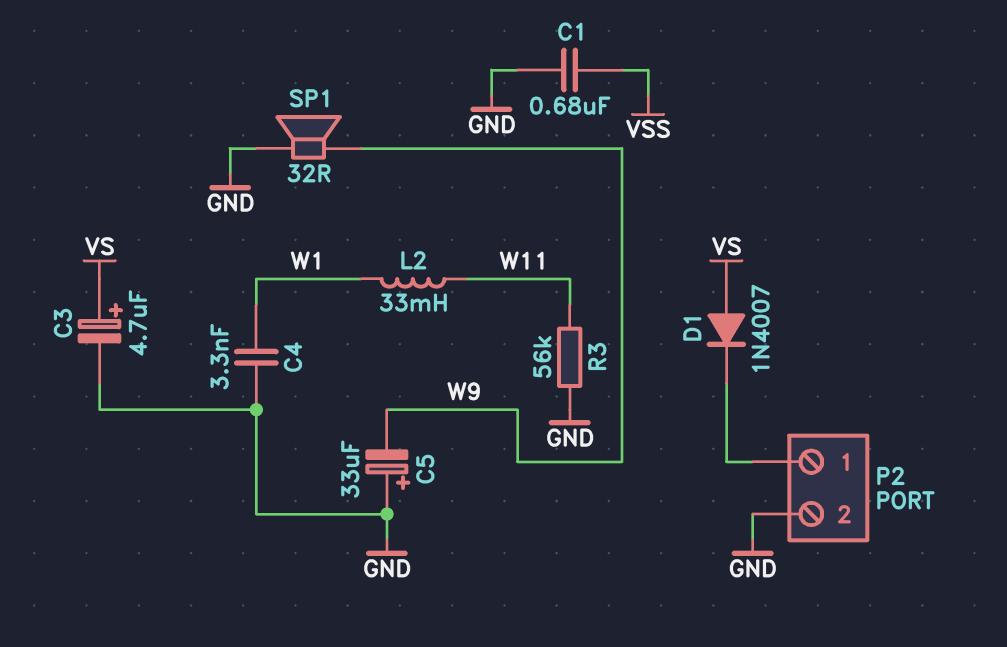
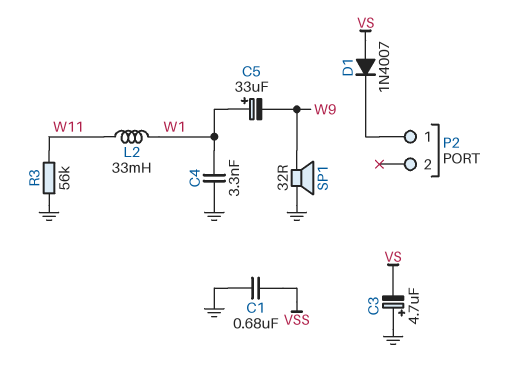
C3: 4.7uF (plus VS, minus GND) -> 4.7uF (plus GND, minus VS)
C5: 33uF (plus GND, minus W9) -> 33uF (plus W1, minus W9)
P2 pin 2: GND -> none

